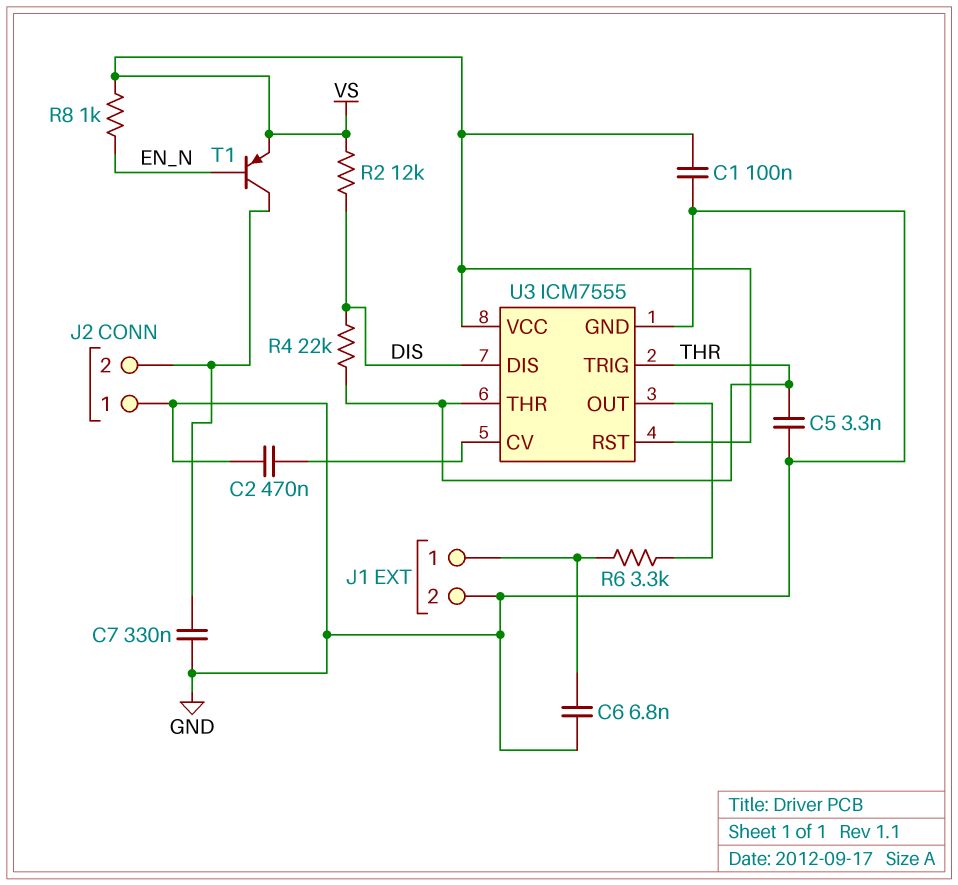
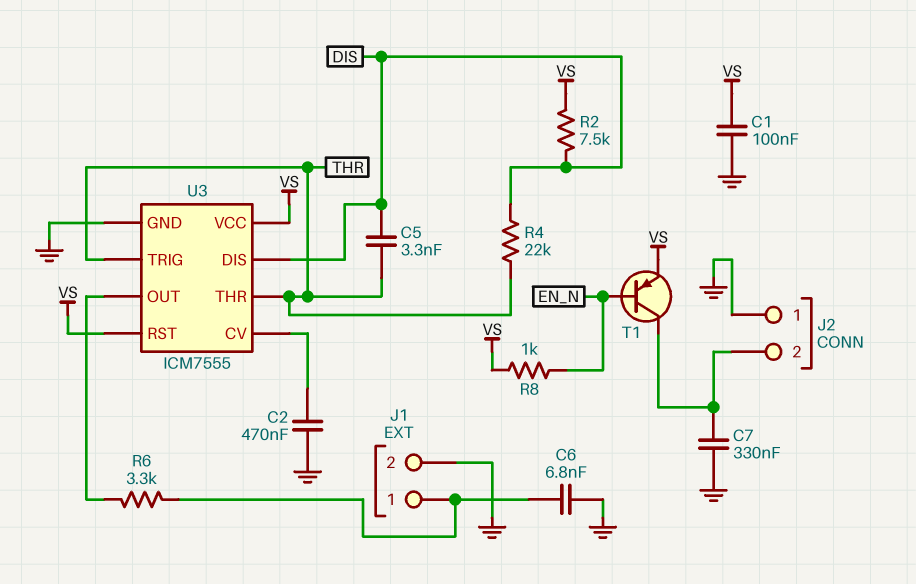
C5: 3.3nF (GND, THR) -> 3.3nF (DIS, THR)
R2: 12k (DIS, VS) -> 7.5k (DIS, VS)

